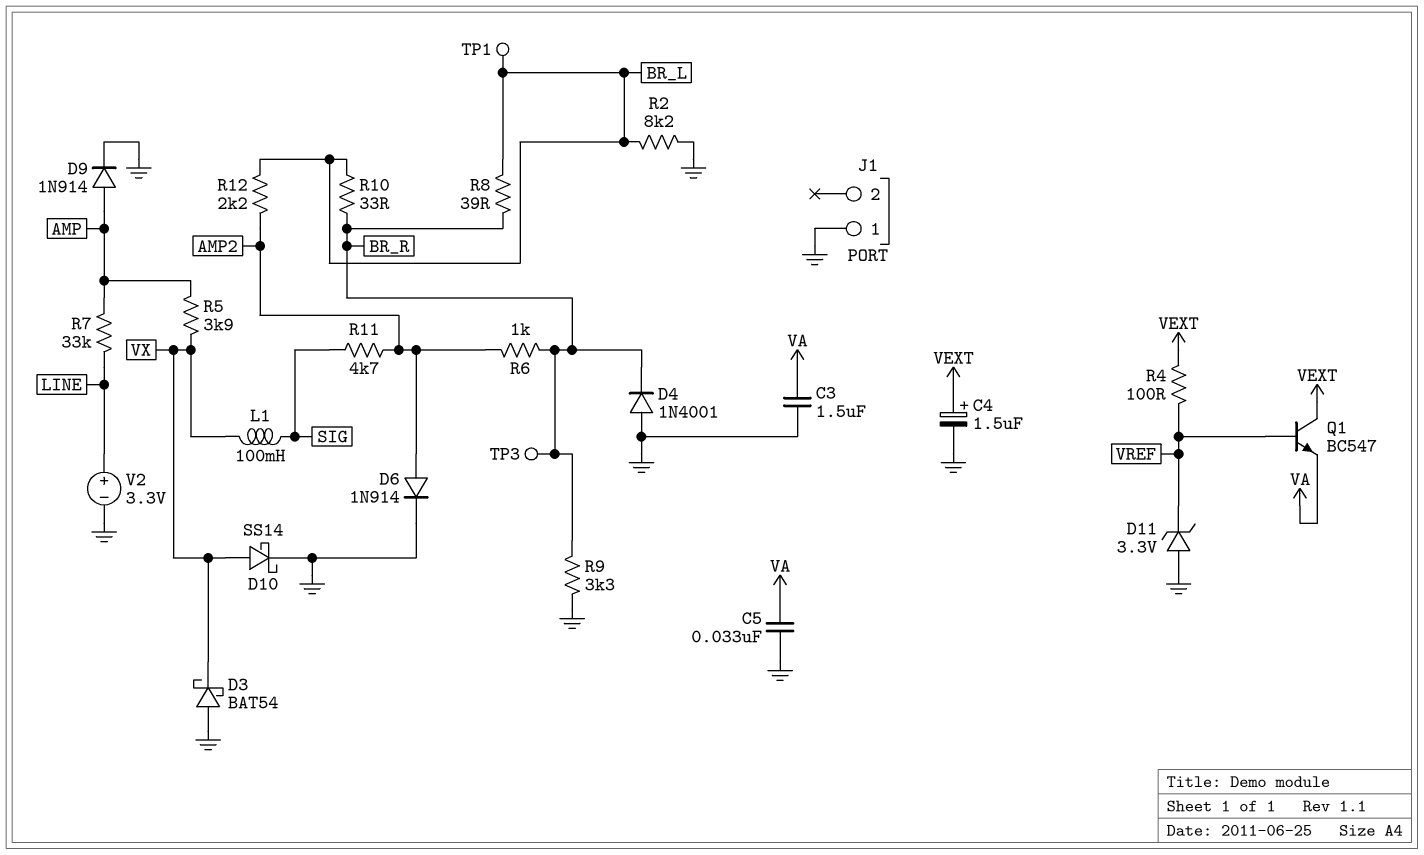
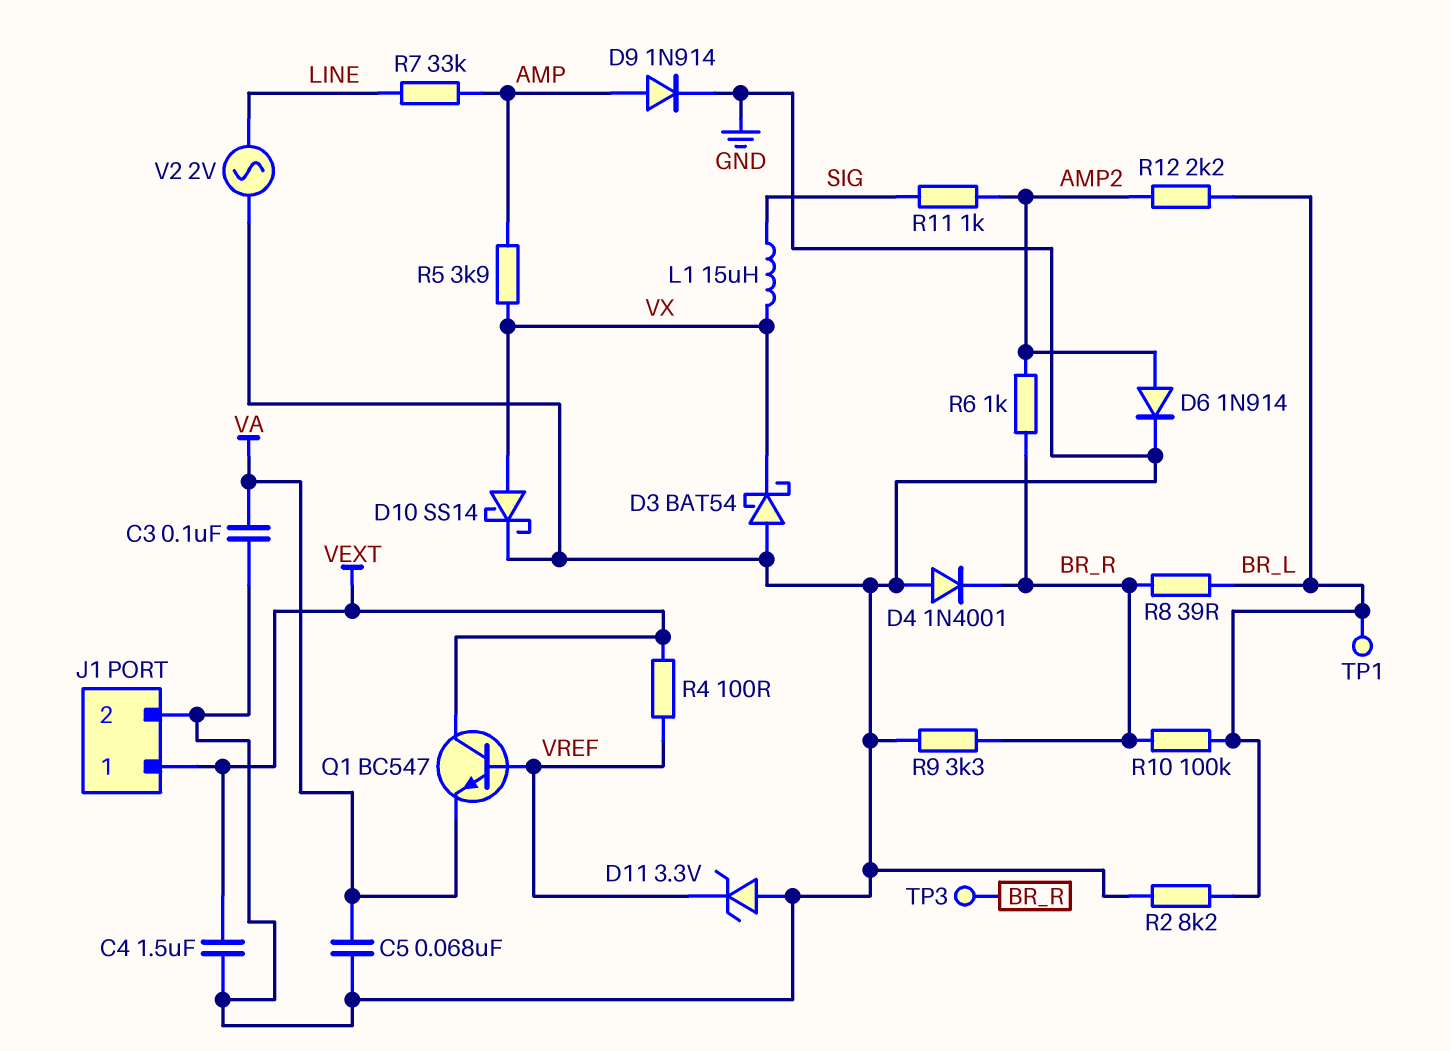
C3: 1.5uF (GND, VA) -> 100nF (GND, VA)
C4: 1.5uF (plus VEXT, minus GND) -> 1.5uF (GND, VEXT)
C5: 33nF (GND, VA) -> 68nF (GND, VA)
J1 pin 1: GND -> VEXT
J1 pin 2: none -> GND
L1: 100mH (SIG, VX) -> 15uH (SIG, VX)
R10: 33 (BR_L, BR_R) -> 100k (BR_L, BR_R)
R11: 4.7k (AMP2, SIG) -> 1k (AMP2, SIG)
V2: 3.3V (plus LINE, minus GND) -> AC 2V (GND, LINE)

